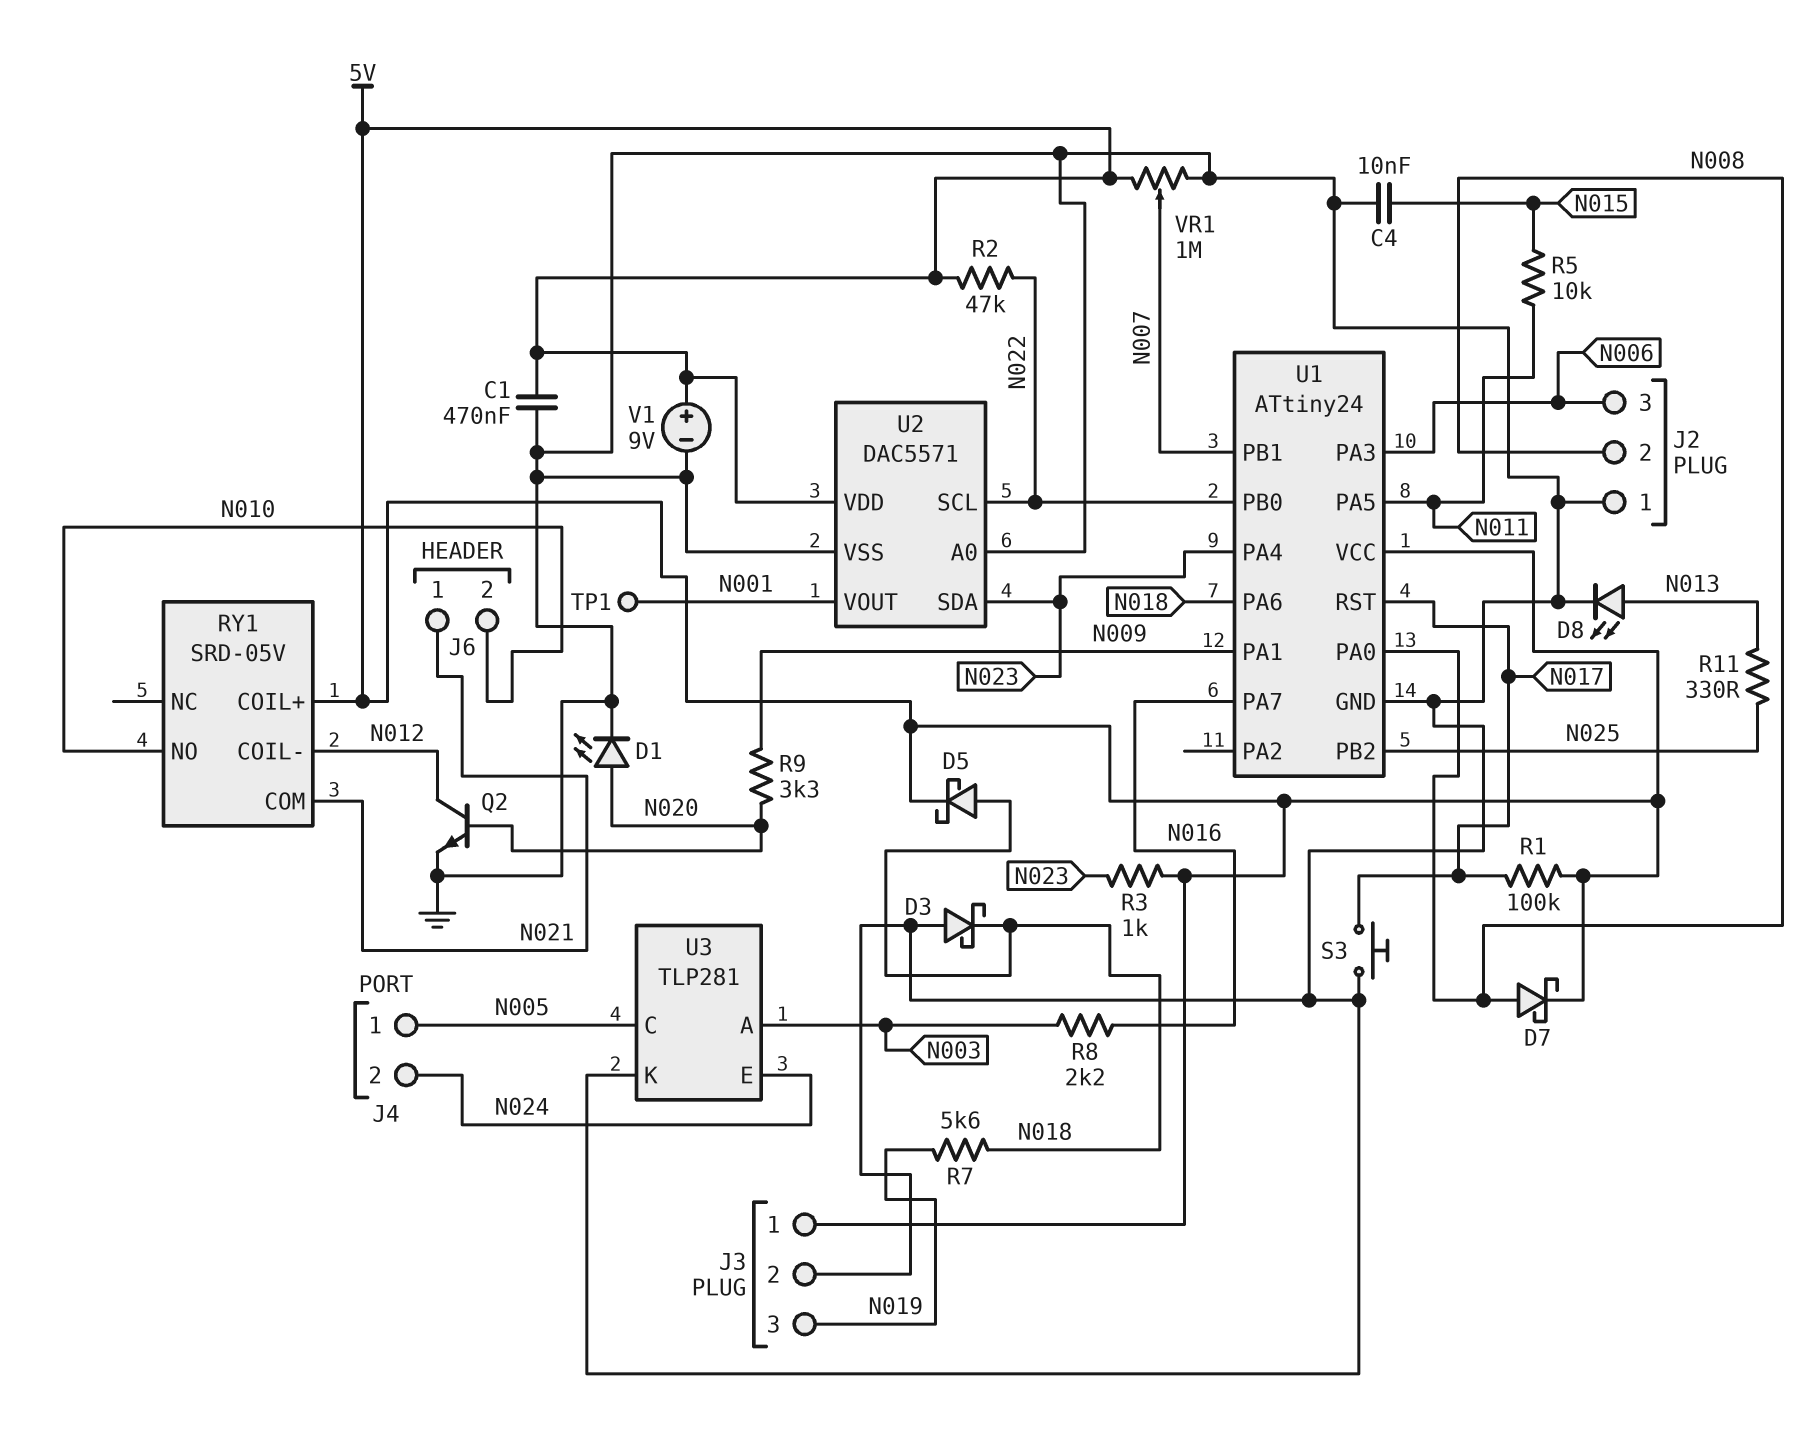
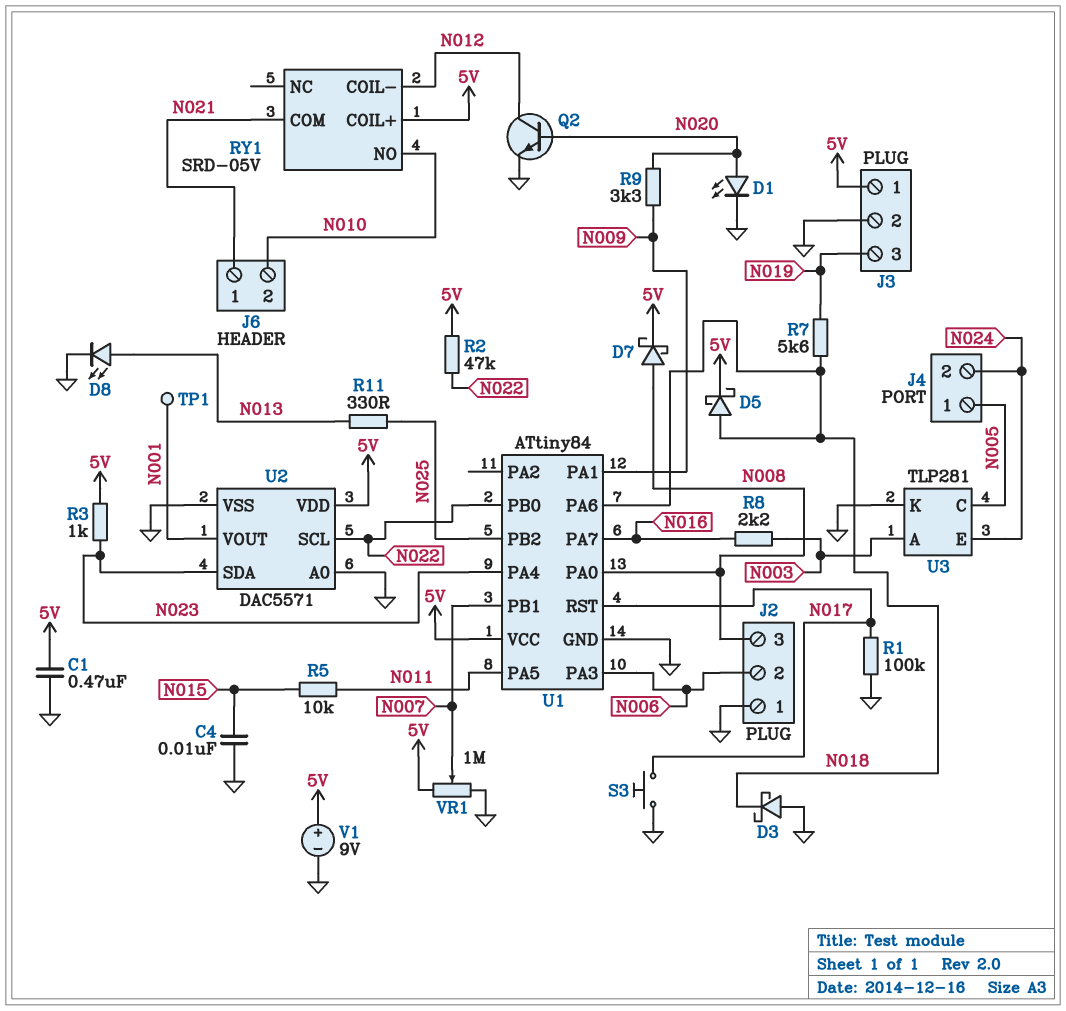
J2 pin 2: N008 -> N006
J2 pin 3: N006 -> N008
R1: 100k (5V, N017) -> 100k (GND, N017)
U1: ATtiny24 -> ATtiny84

